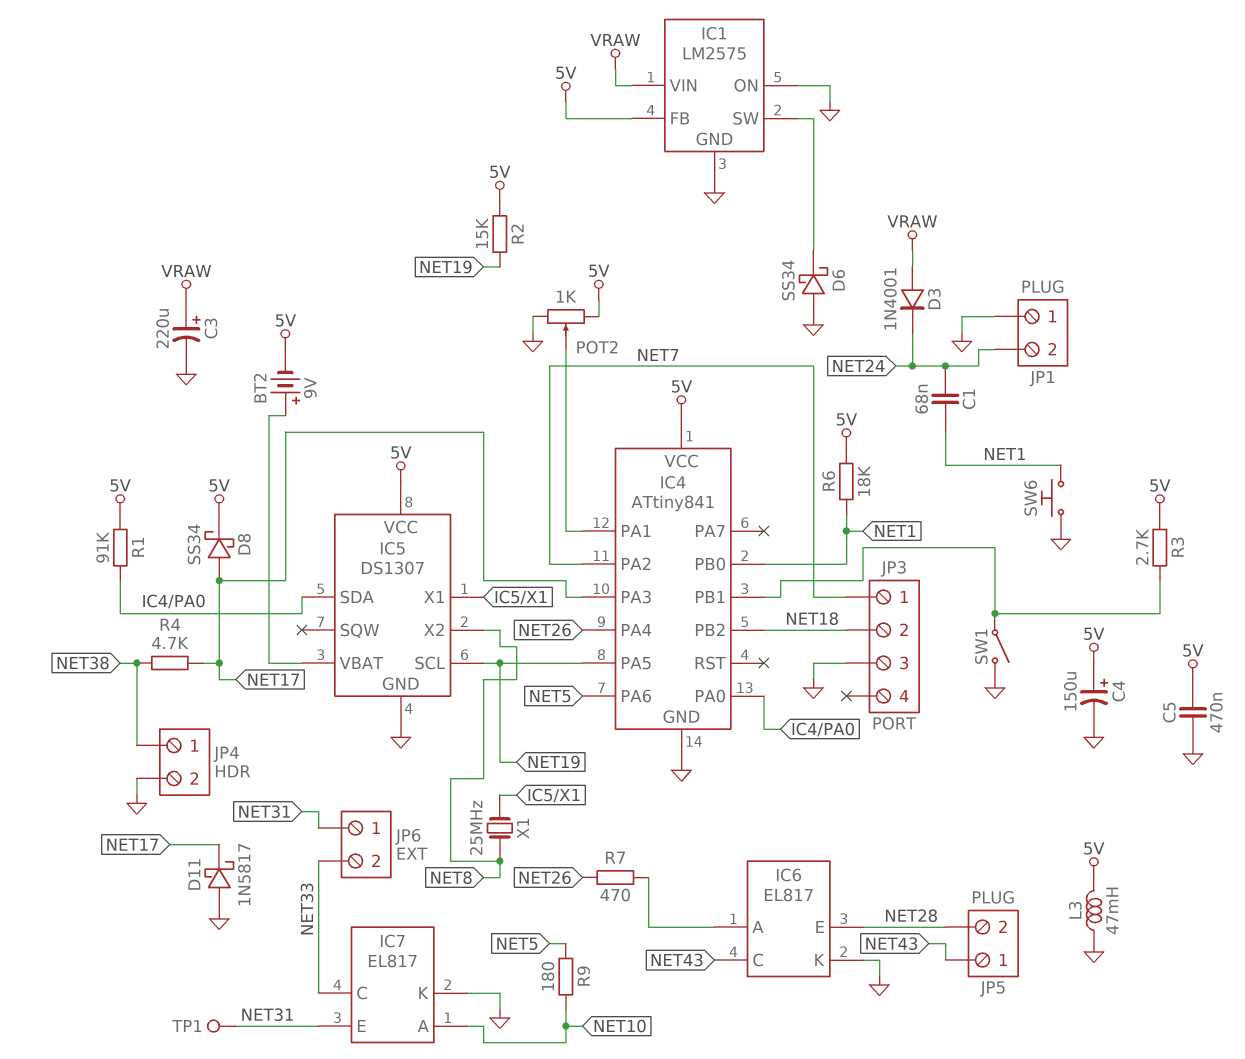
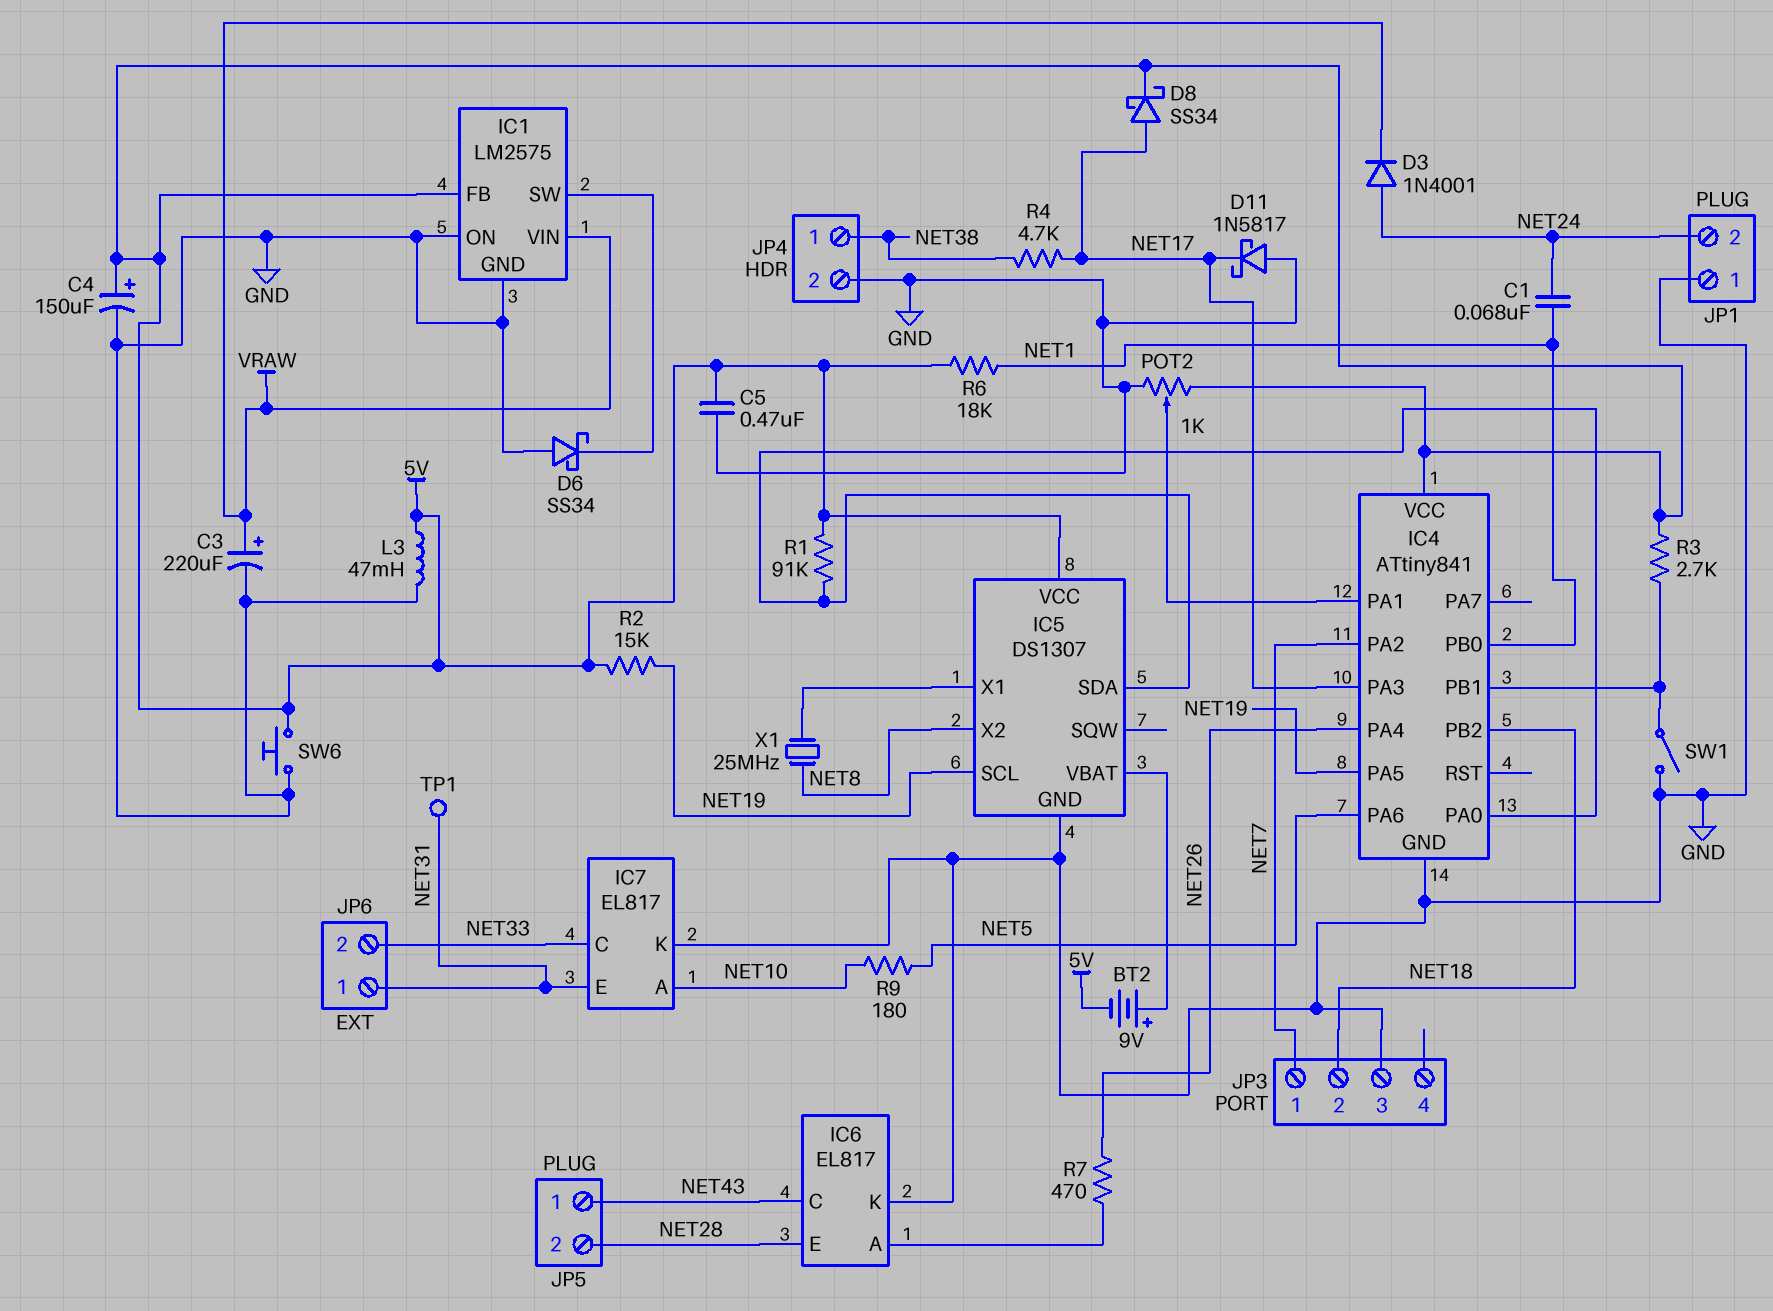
D3: diode 1N4001 (A VRAW, K NET24) -> diode 1N4001 (A NET24, K VRAW)
SW6: button (GND, NET1) -> button (5V, GND)

